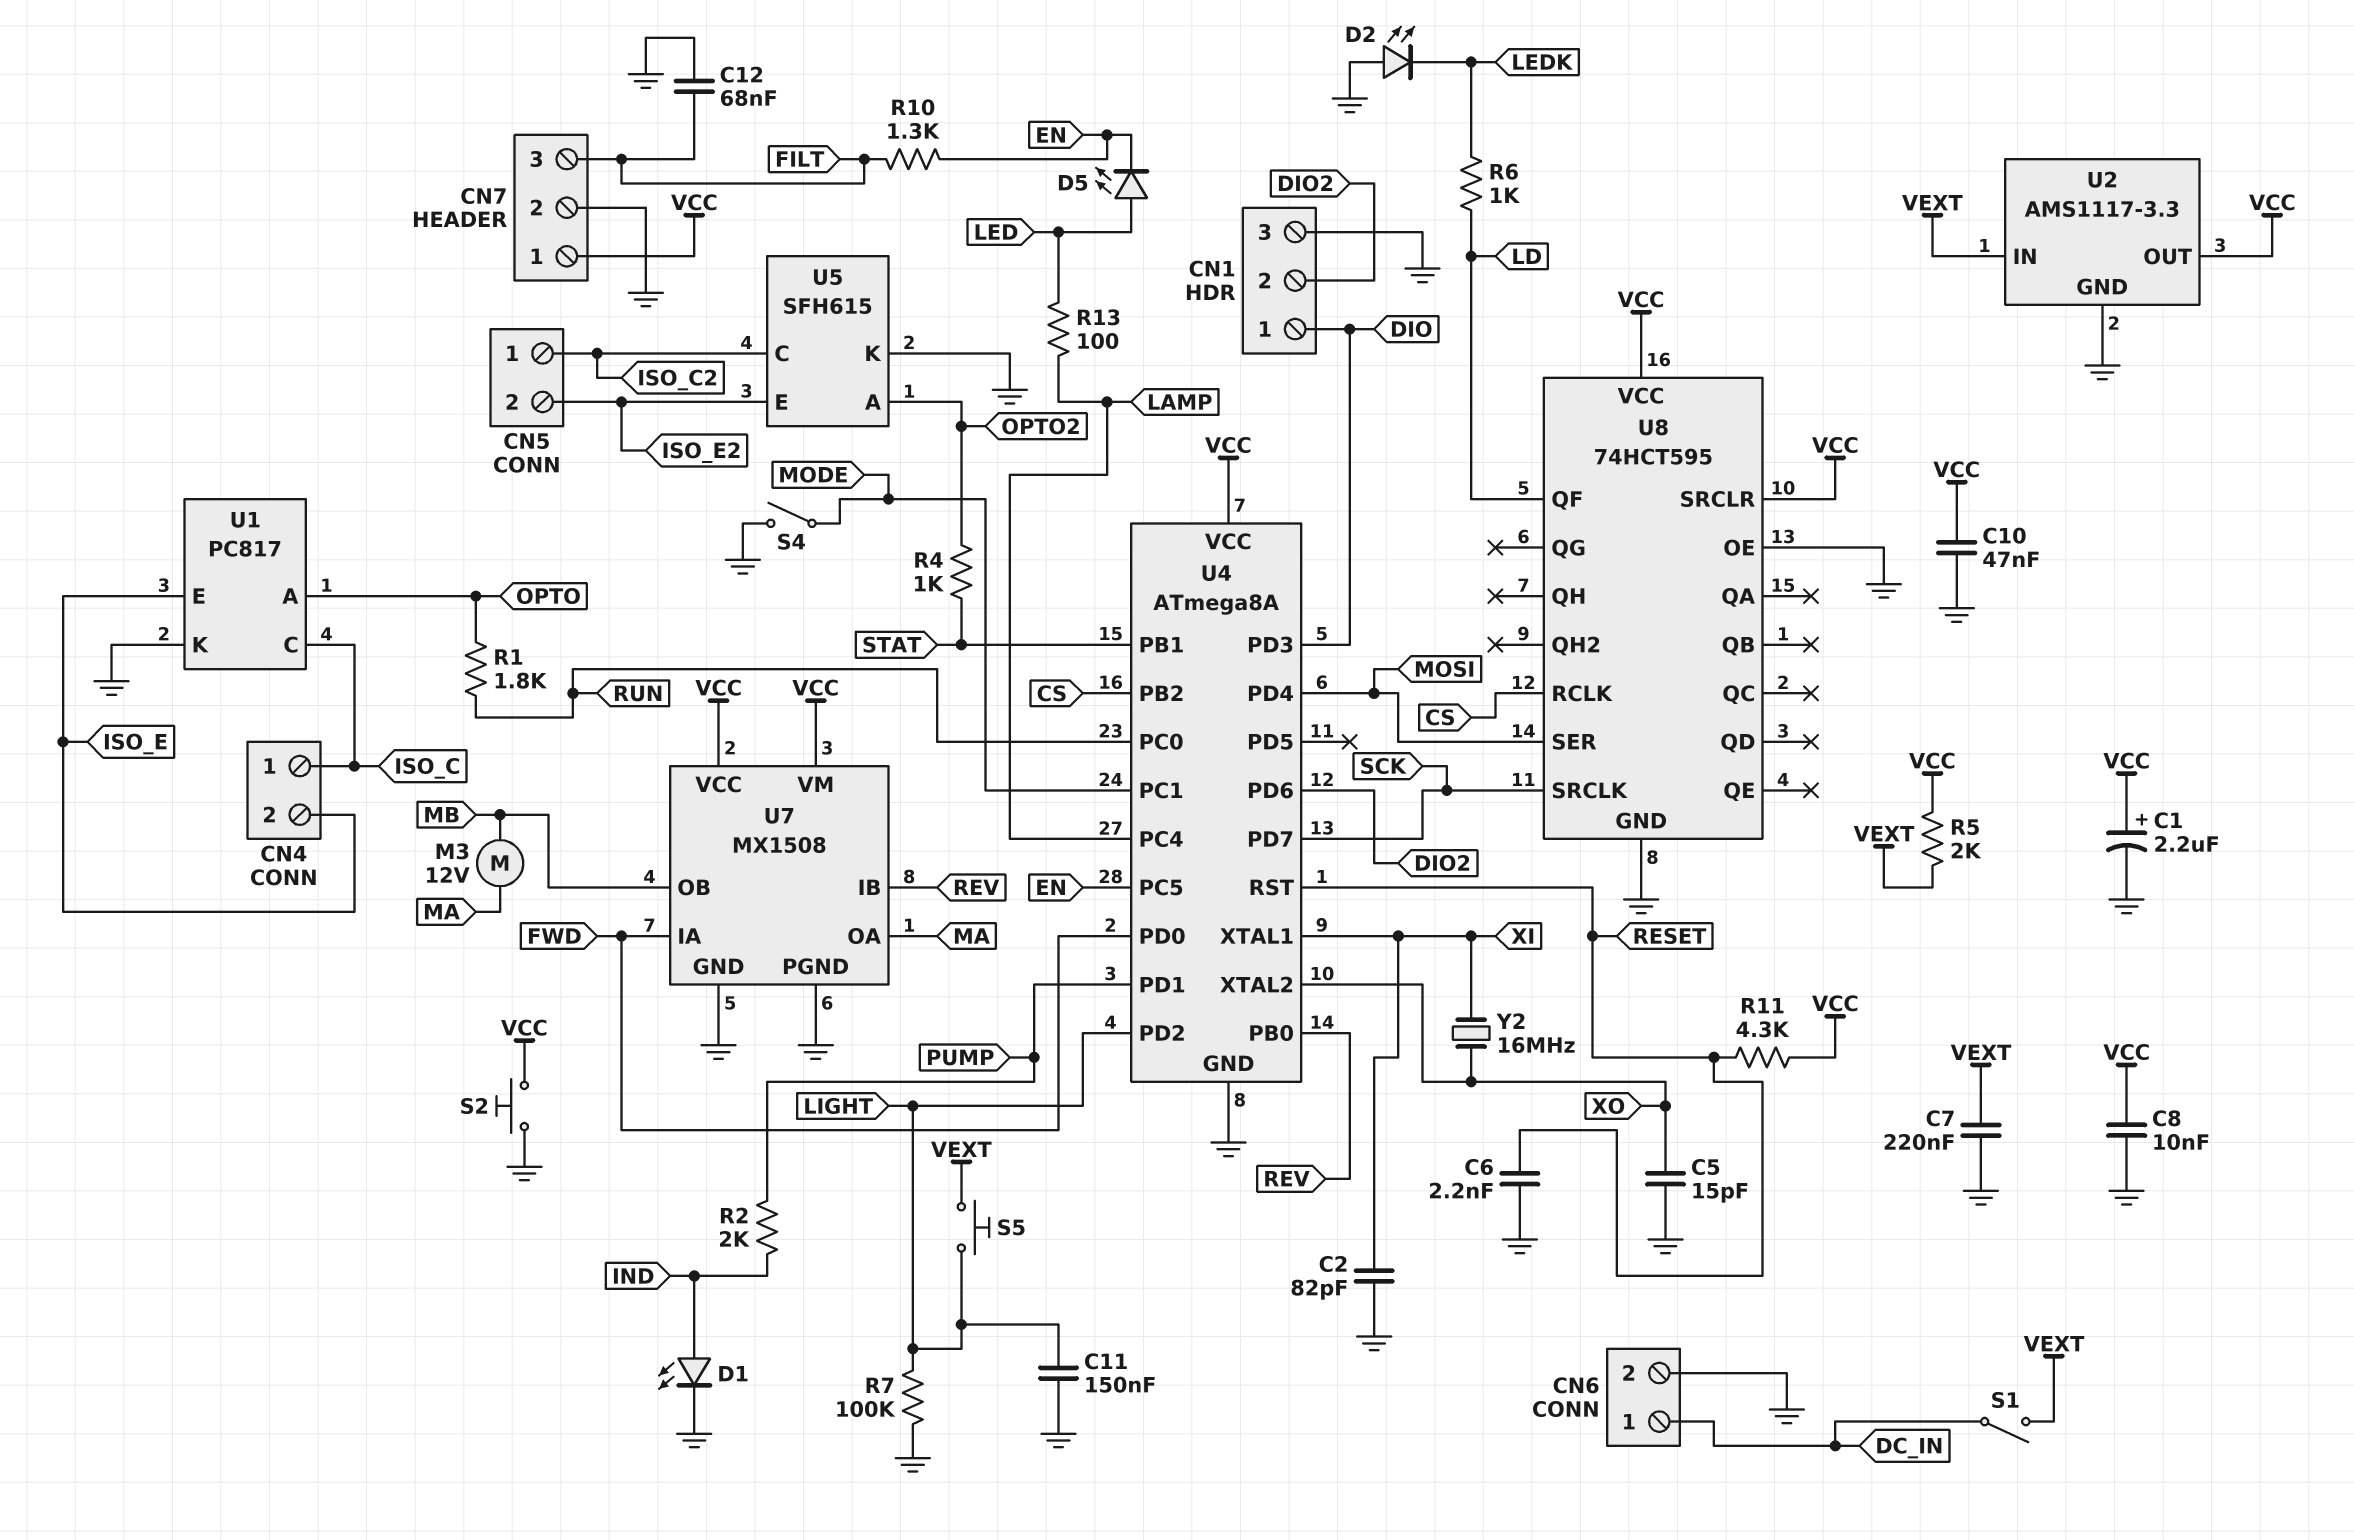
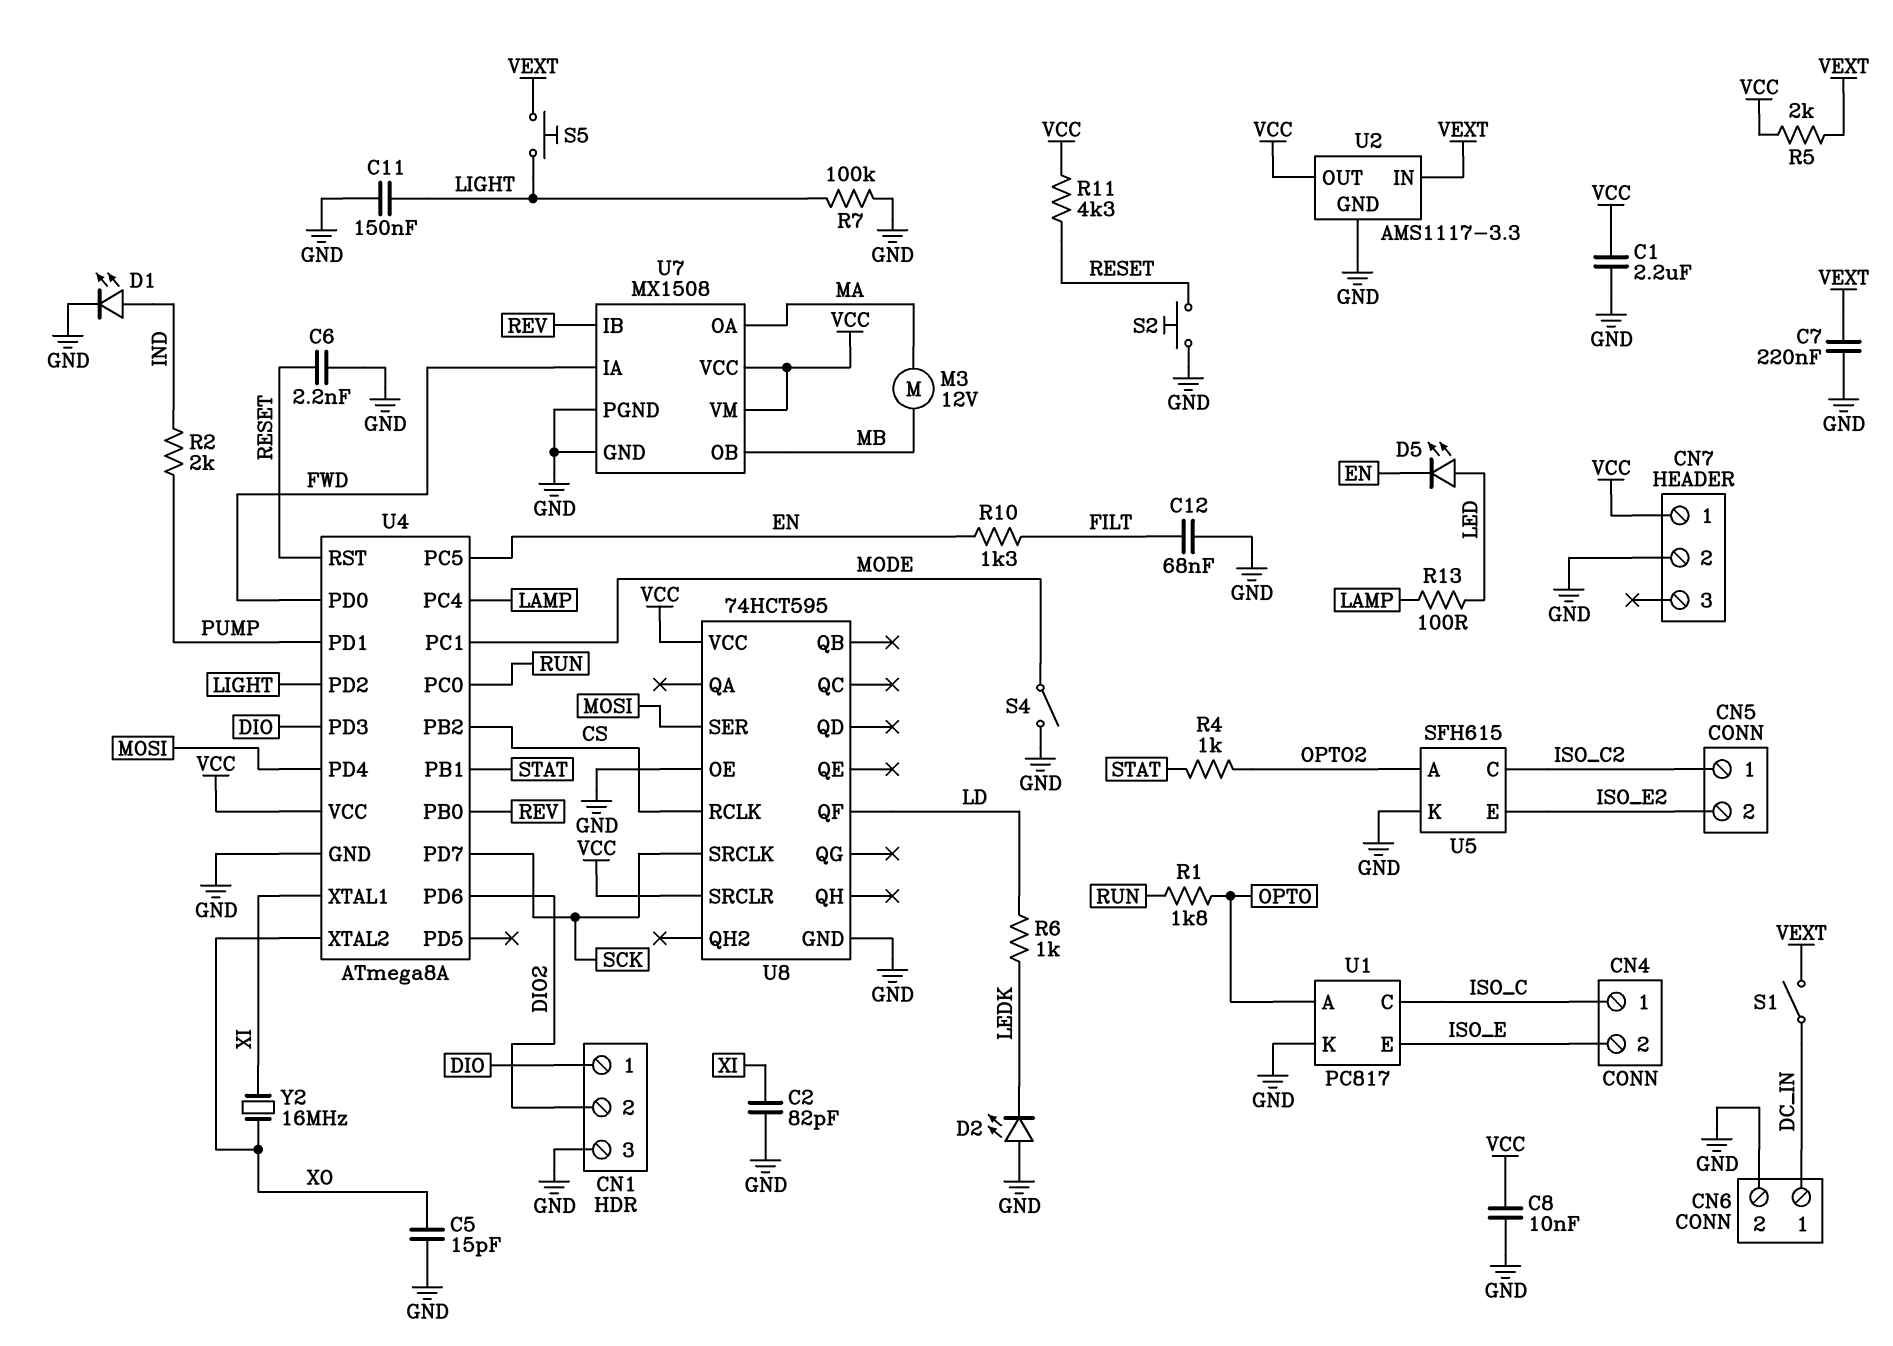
C1: 2.2uF (plus VCC, minus GND) -> 2.2uF (GND, VCC)
C10: 47nF (GND, VCC) -> none
CN7 pin 3: FILT -> none
S2: button (GND, VCC) -> button (GND, RESET)

